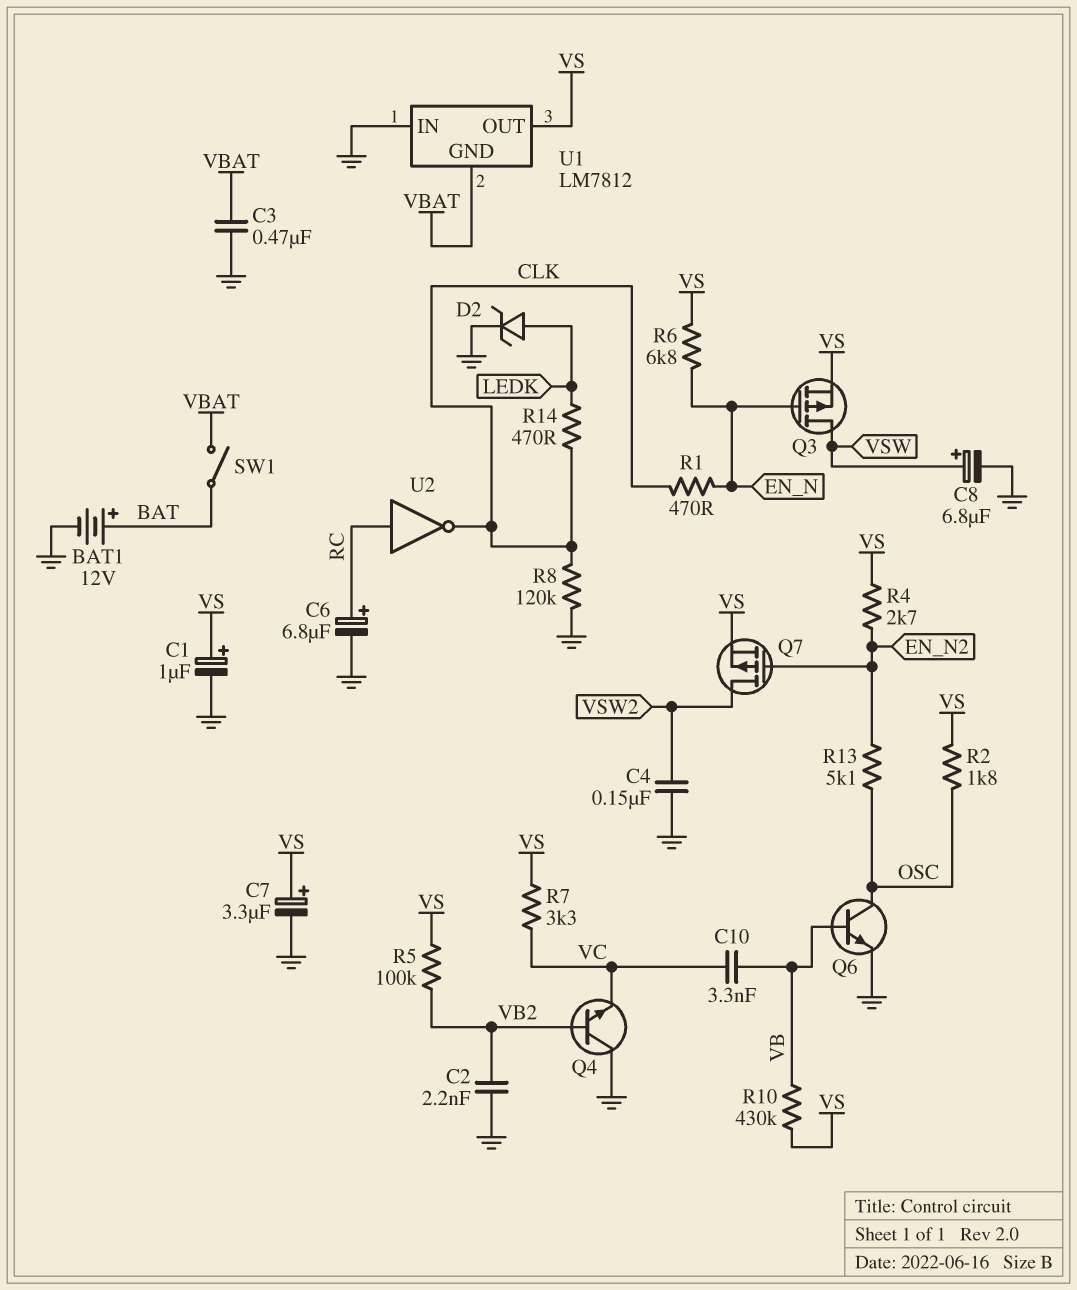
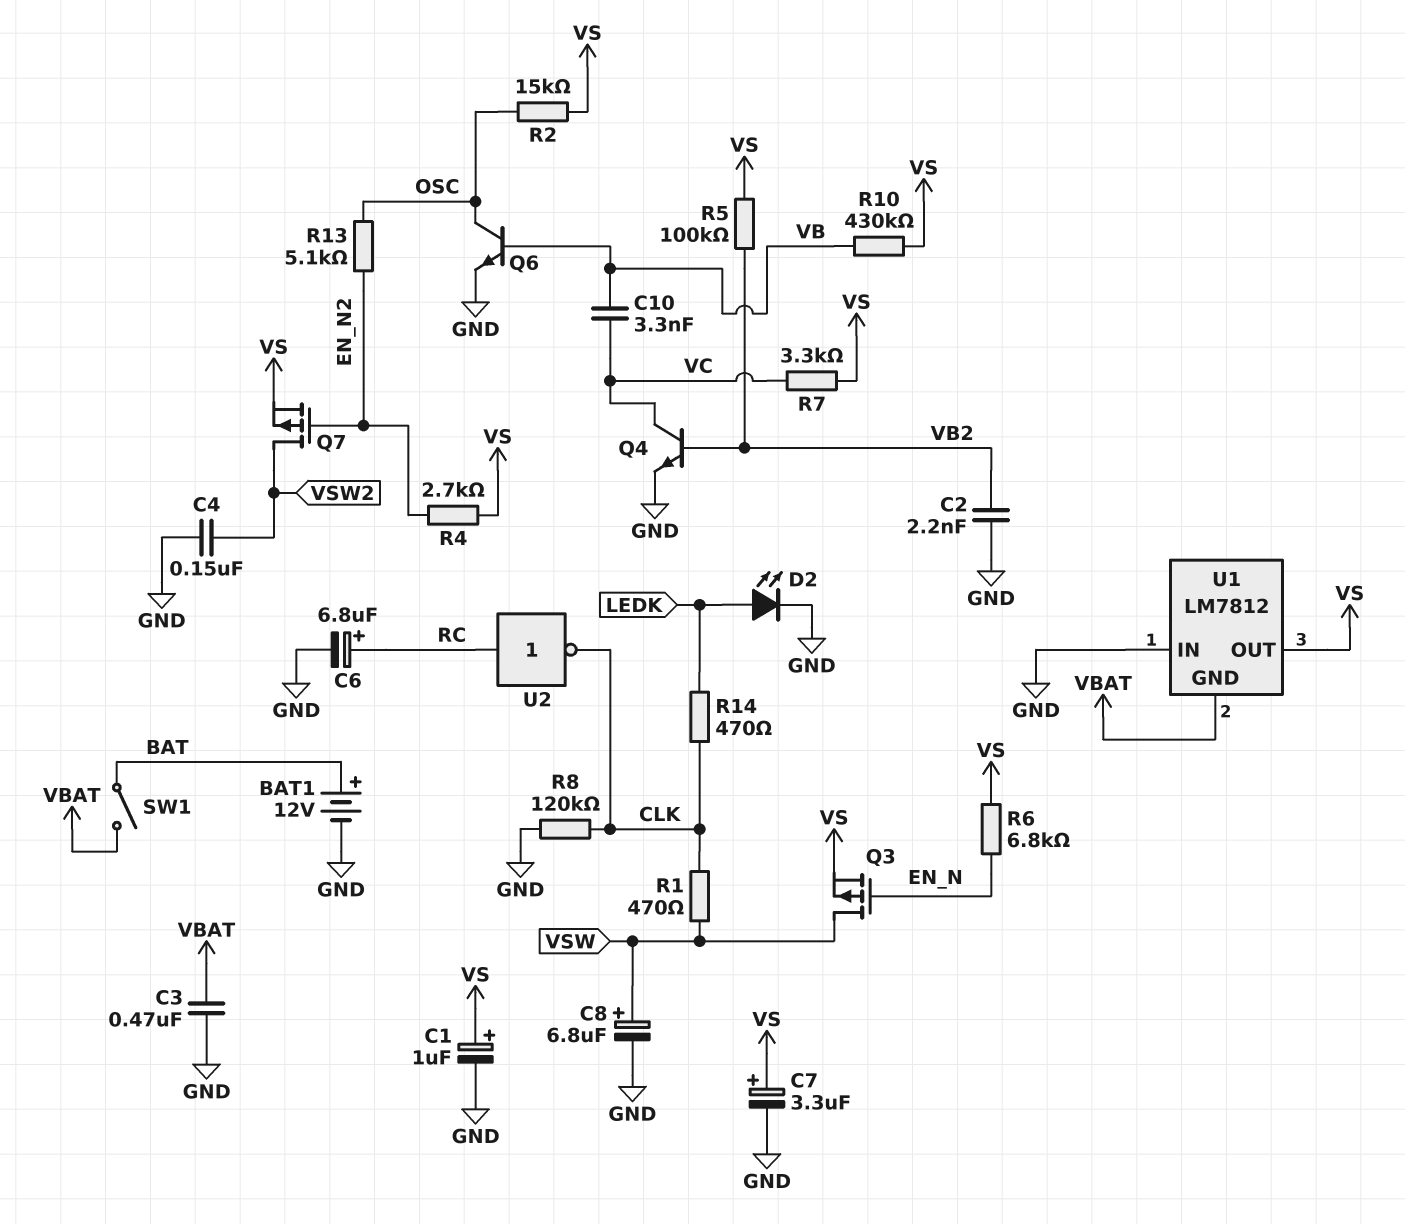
D2: zener (A LEDK, K GND) -> LED (A LEDK, K GND)
Q4: NPN (B VB2, C GND, E VC) -> NPN (B VB2, C VC, E GND)
R1: 470 (CLK, EN_N) -> 470 (CLK, VSW)
R2: 1.8k (OSC, VS) -> 15k (OSC, VS)

